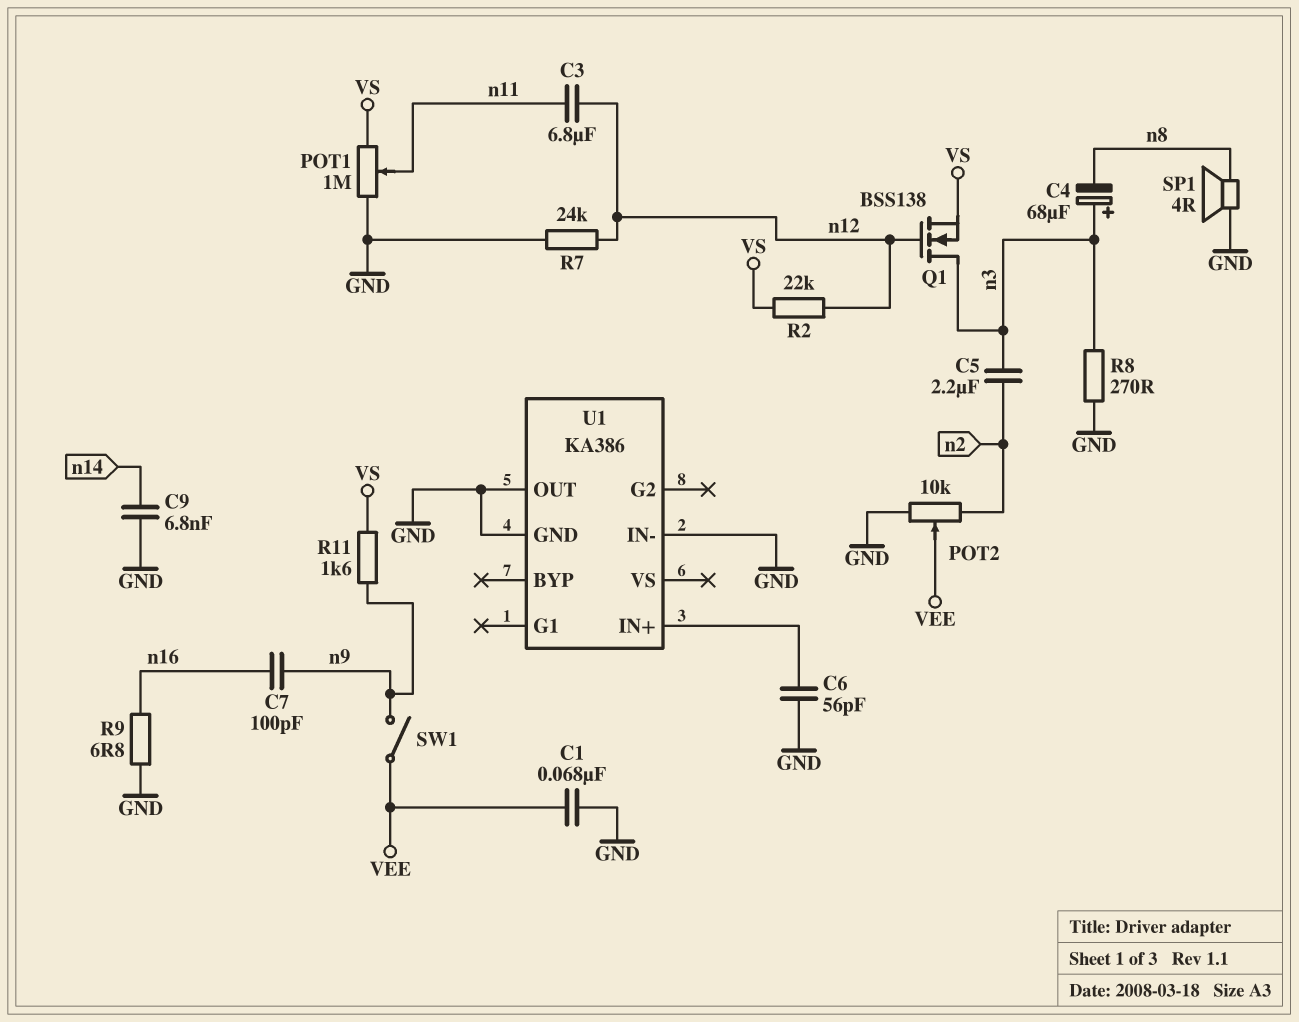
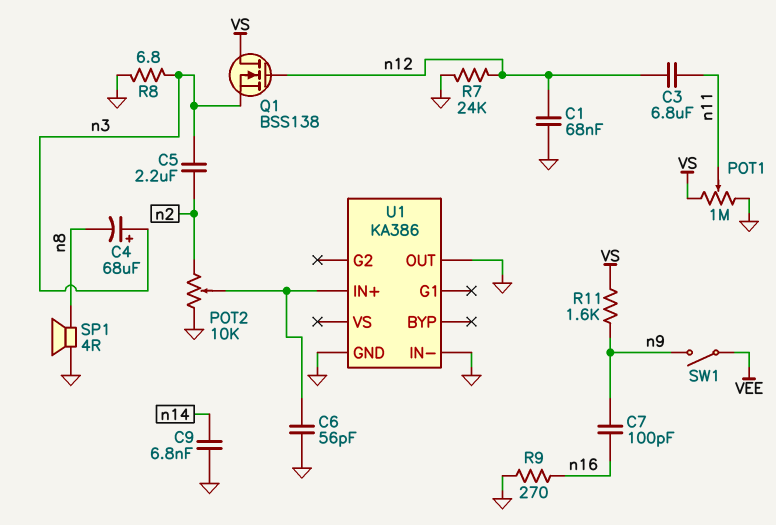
C1: 68nF (GND, VEE) -> 68nF (GND, n12)
POT2: 10k (GND, n2, wiper VEE) -> 10k (GND, n2, wiper U1/IN+)
Q1: NMOS BSS138 (G n12, D n3, S VS) -> NMOS BSS138 (G n12, D VS, S n3)
R2: 22k (VS, n12) -> none
R8: 270 (GND, n3) -> 6.8 (GND, n3)
R9: 6.8 (GND, n16) -> 270 (GND, n16)

